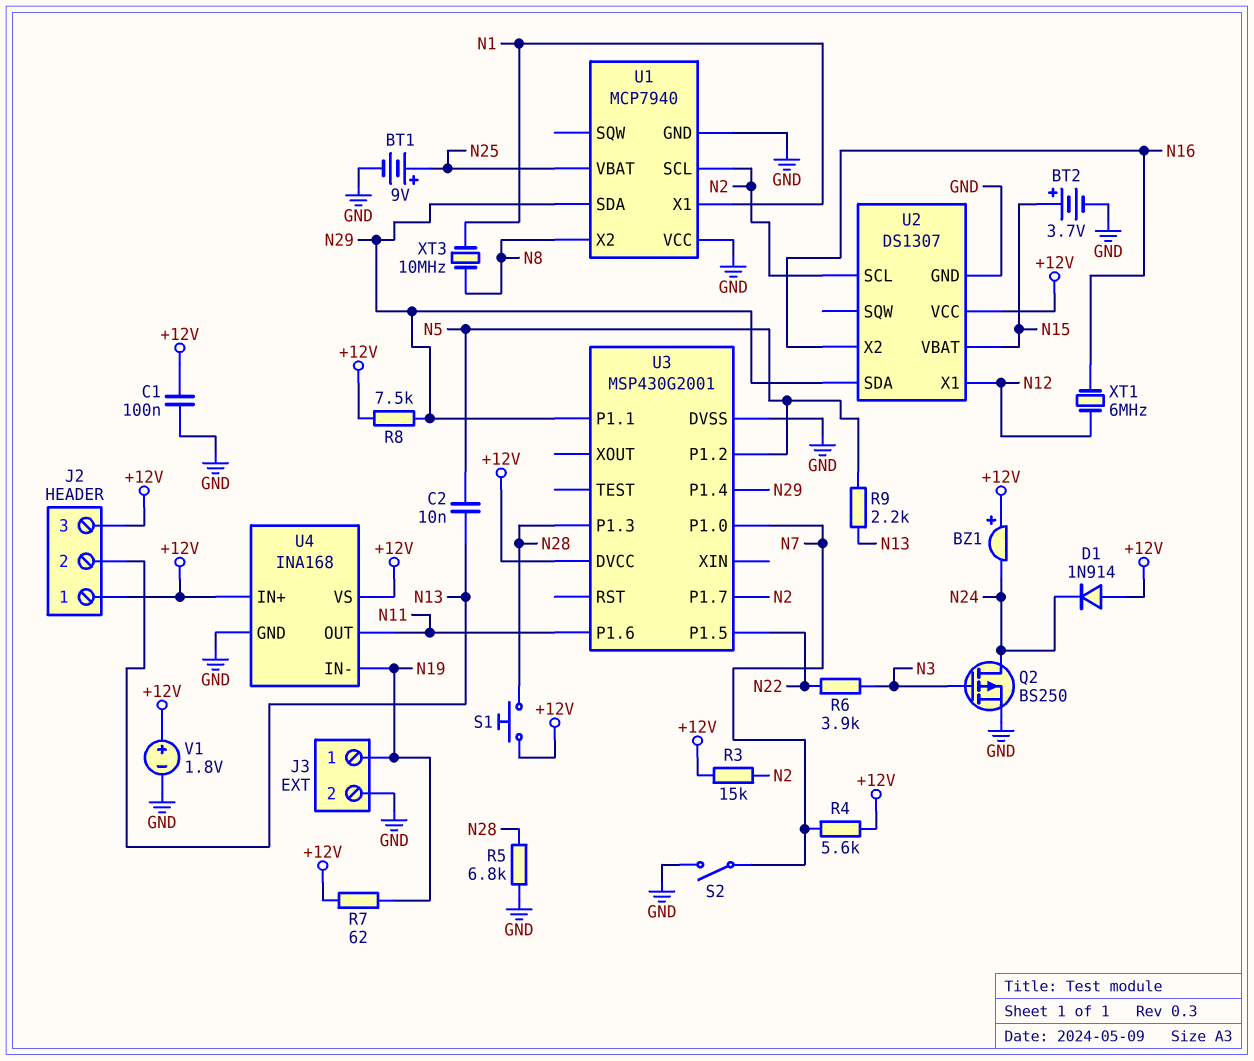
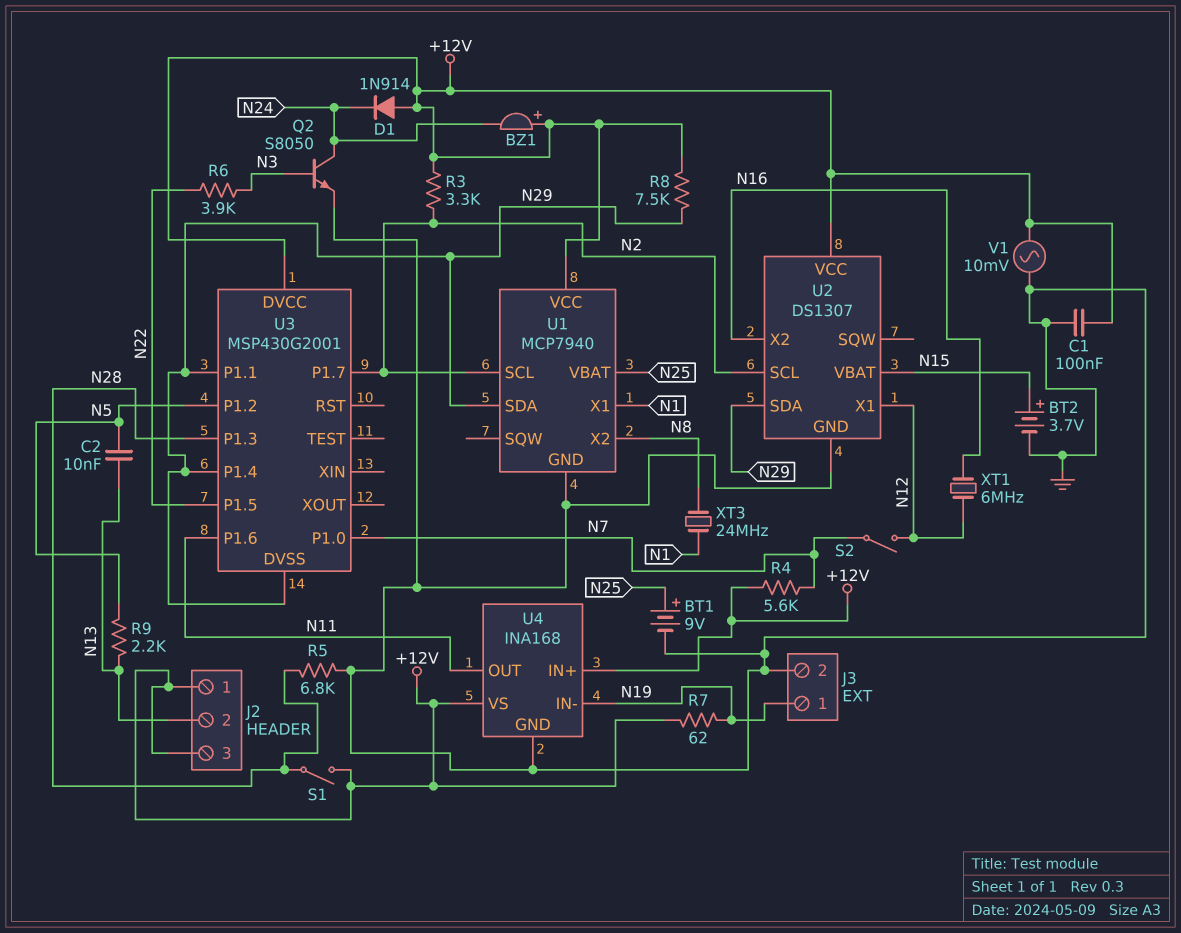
Q2: PMOS BS250 (G N3, D N24, S GND) -> NPN S8050 (B N3, C N24, E GND)
R3: 15k (+12V, N2) -> 3.3k (+12V, N2)
S1: button (+12V, N28) -> switch (+12V, N28)
S2: switch (GND, N7) -> switch (N7, N12)
U1 pin VCC: GND -> +12V
U3 pin DVSS: GND -> N29
V1: 1.8V (plus +12V, minus GND) -> AC 10mV (+12V, GND)
XT3: 10MHz (N1, N8) -> 24MHz (N1, N8)

